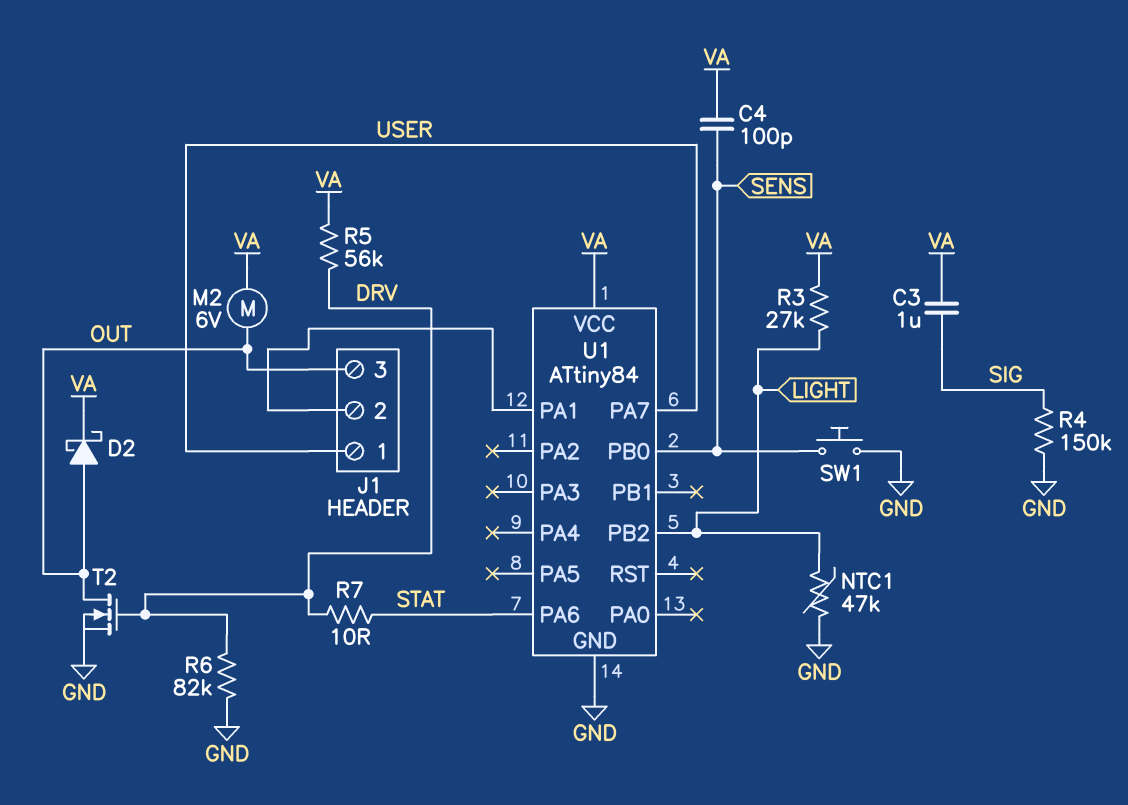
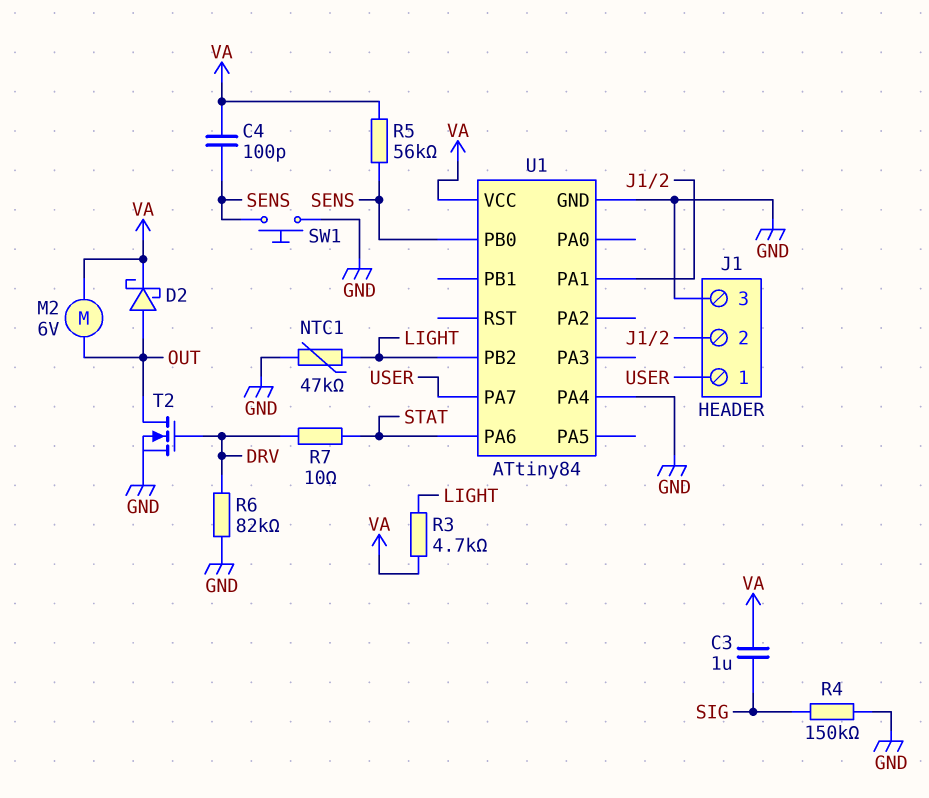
J1 pin 3: OUT -> GND
R3: 27k (LIGHT, VA) -> 4.7k (LIGHT, VA)
R5: 56k (DRV, VA) -> 56k (SENS, VA)
U1 pin PA4: none -> GND

